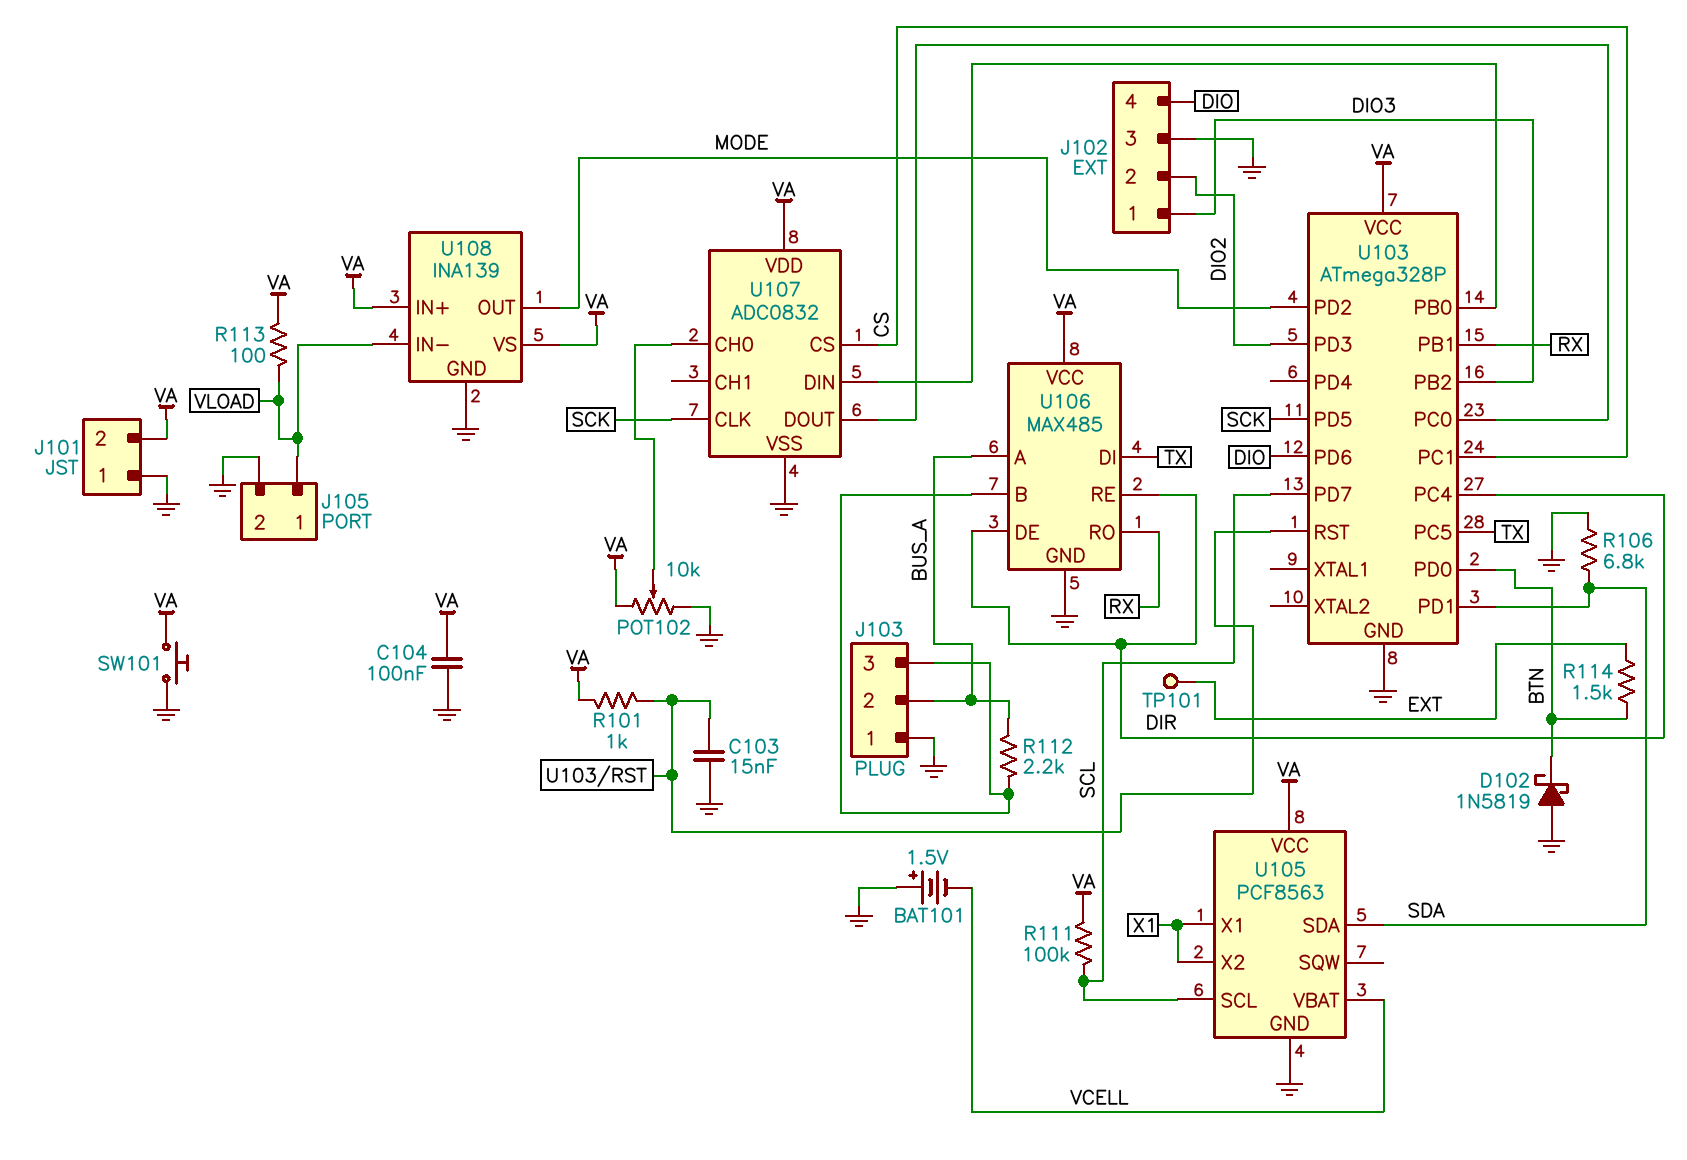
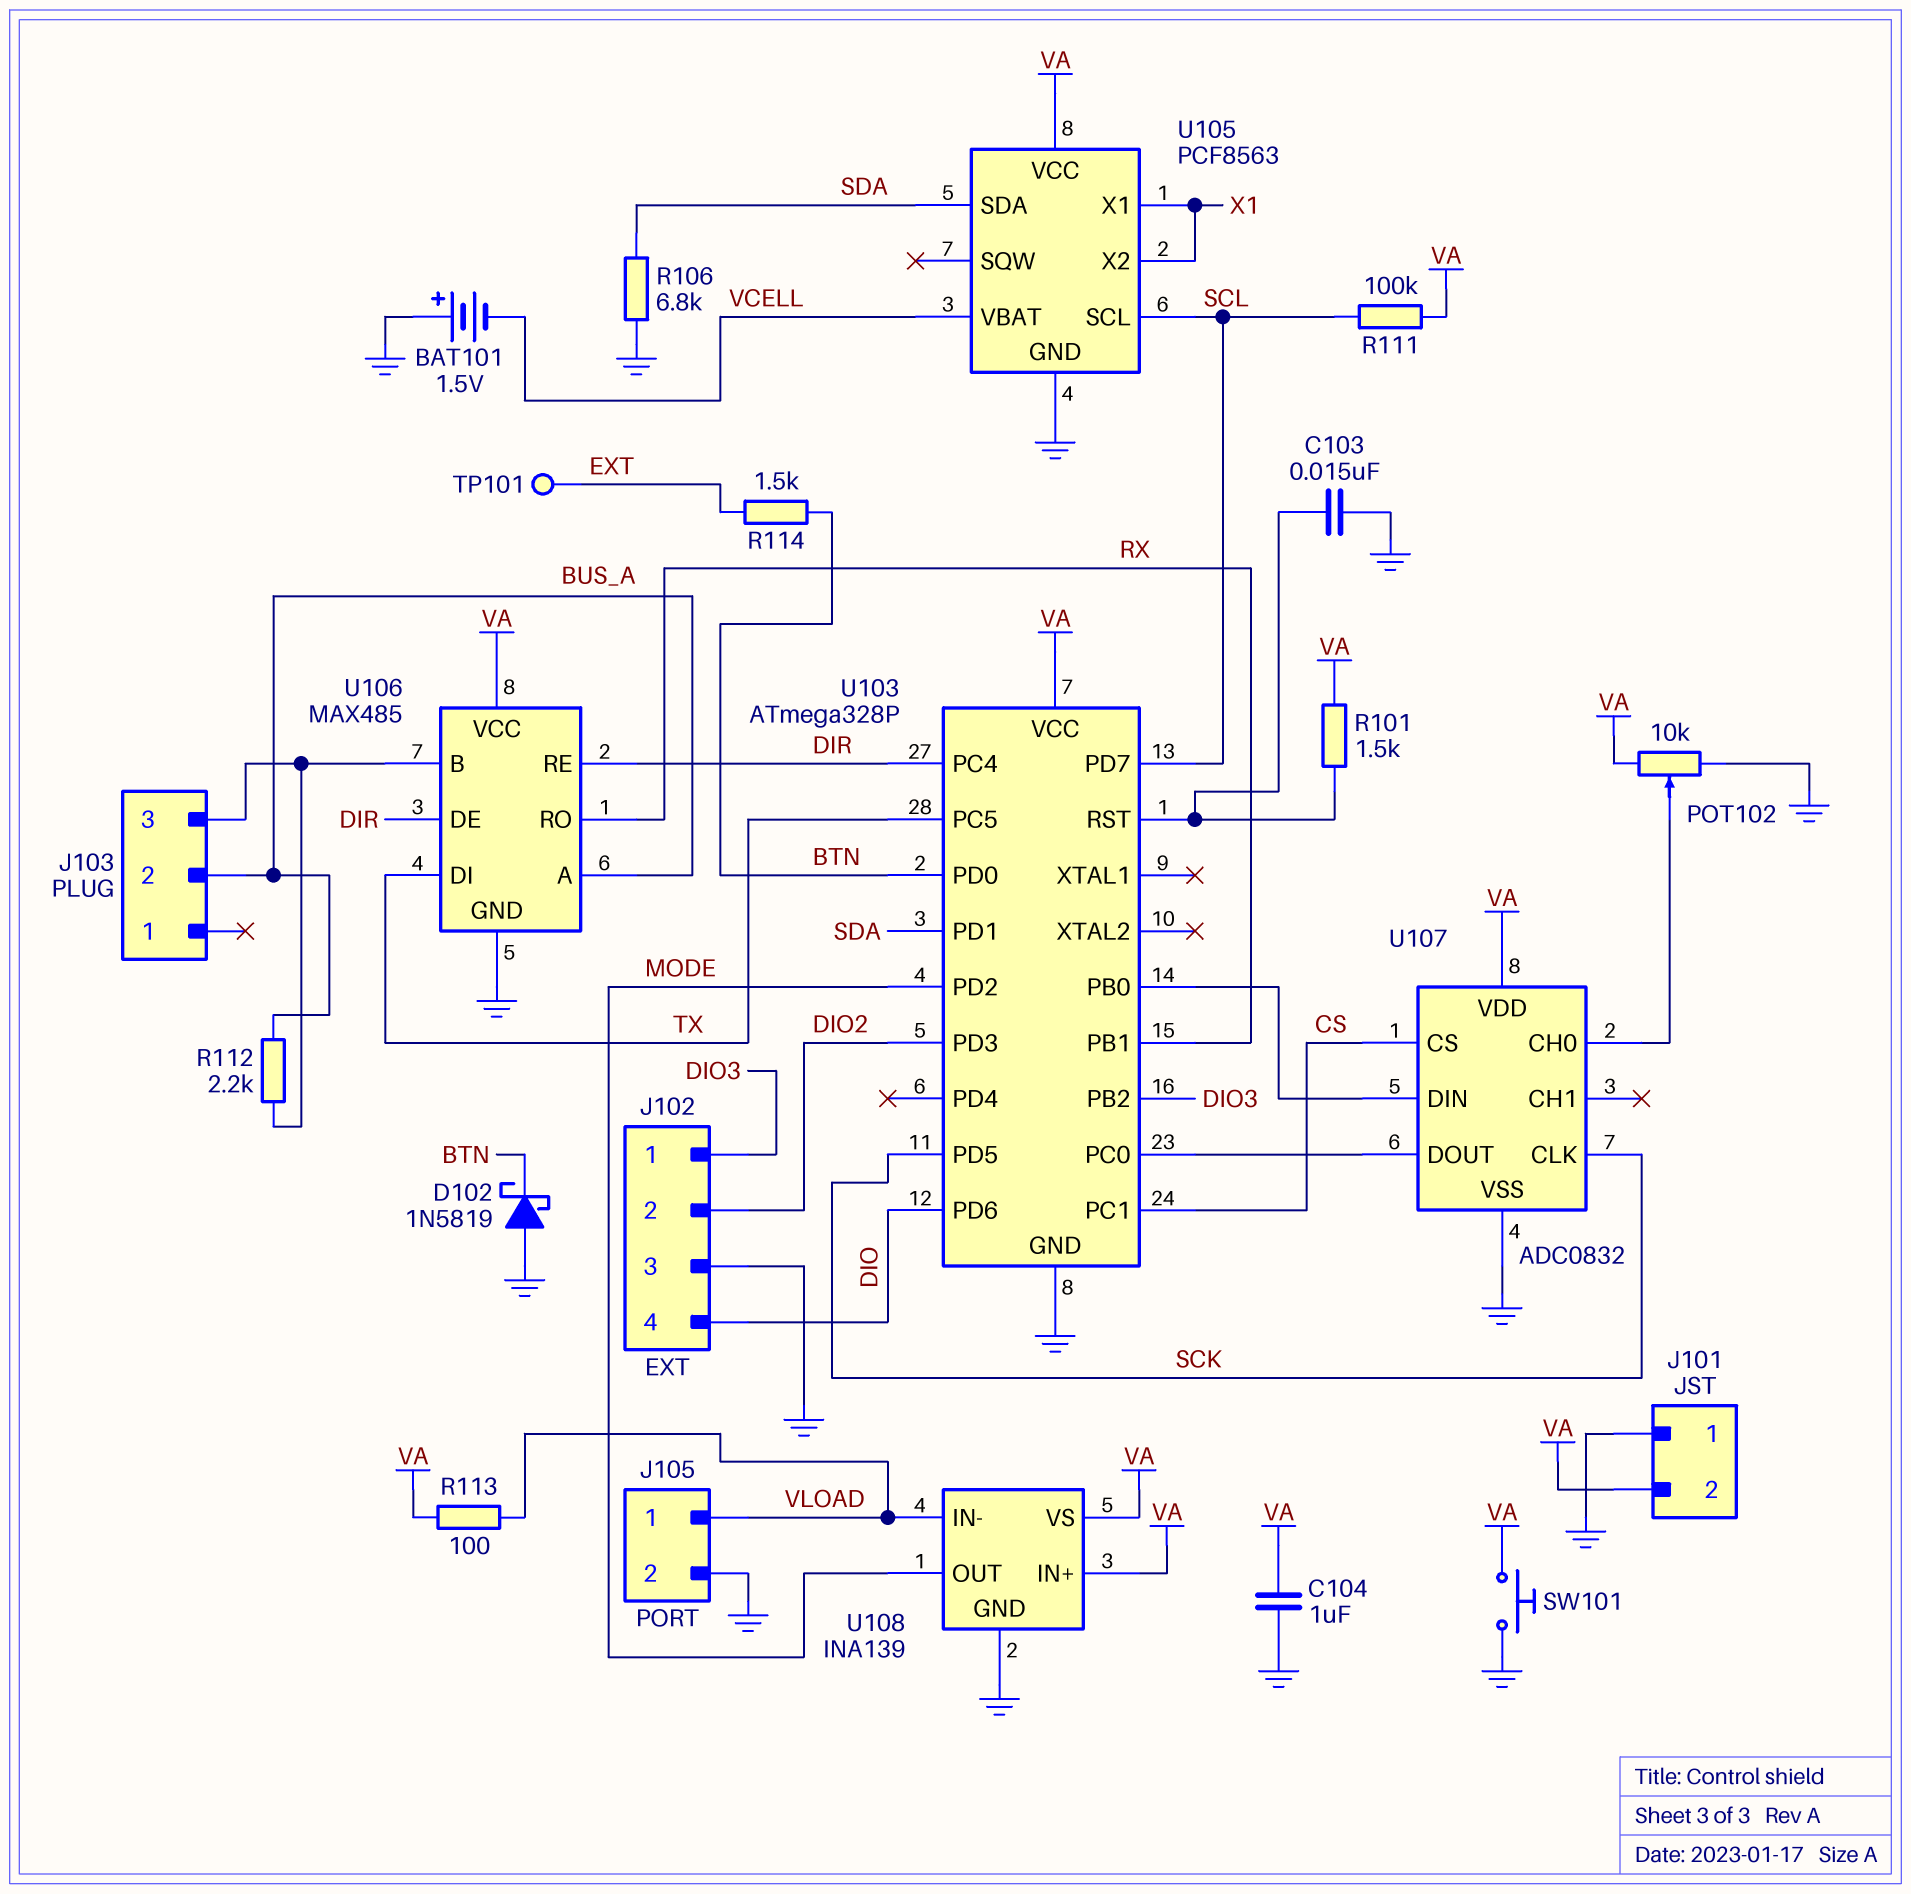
C104: 100nF (GND, VA) -> 1uF (GND, VA)
J103 pin 1: GND -> none
R101: 1k (U103/RST, VA) -> 1.5k (U103/RST, VA)

